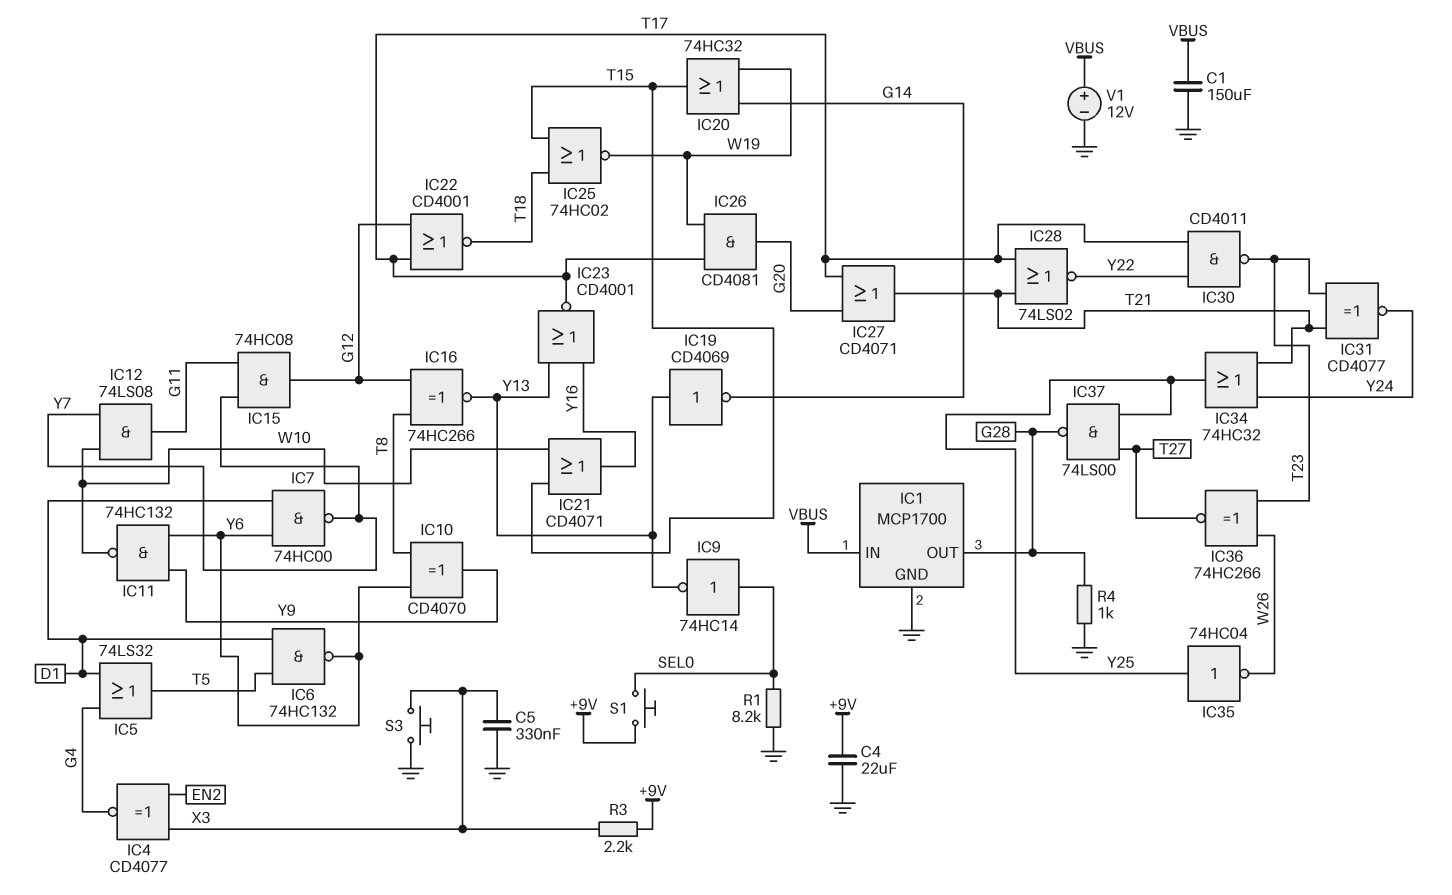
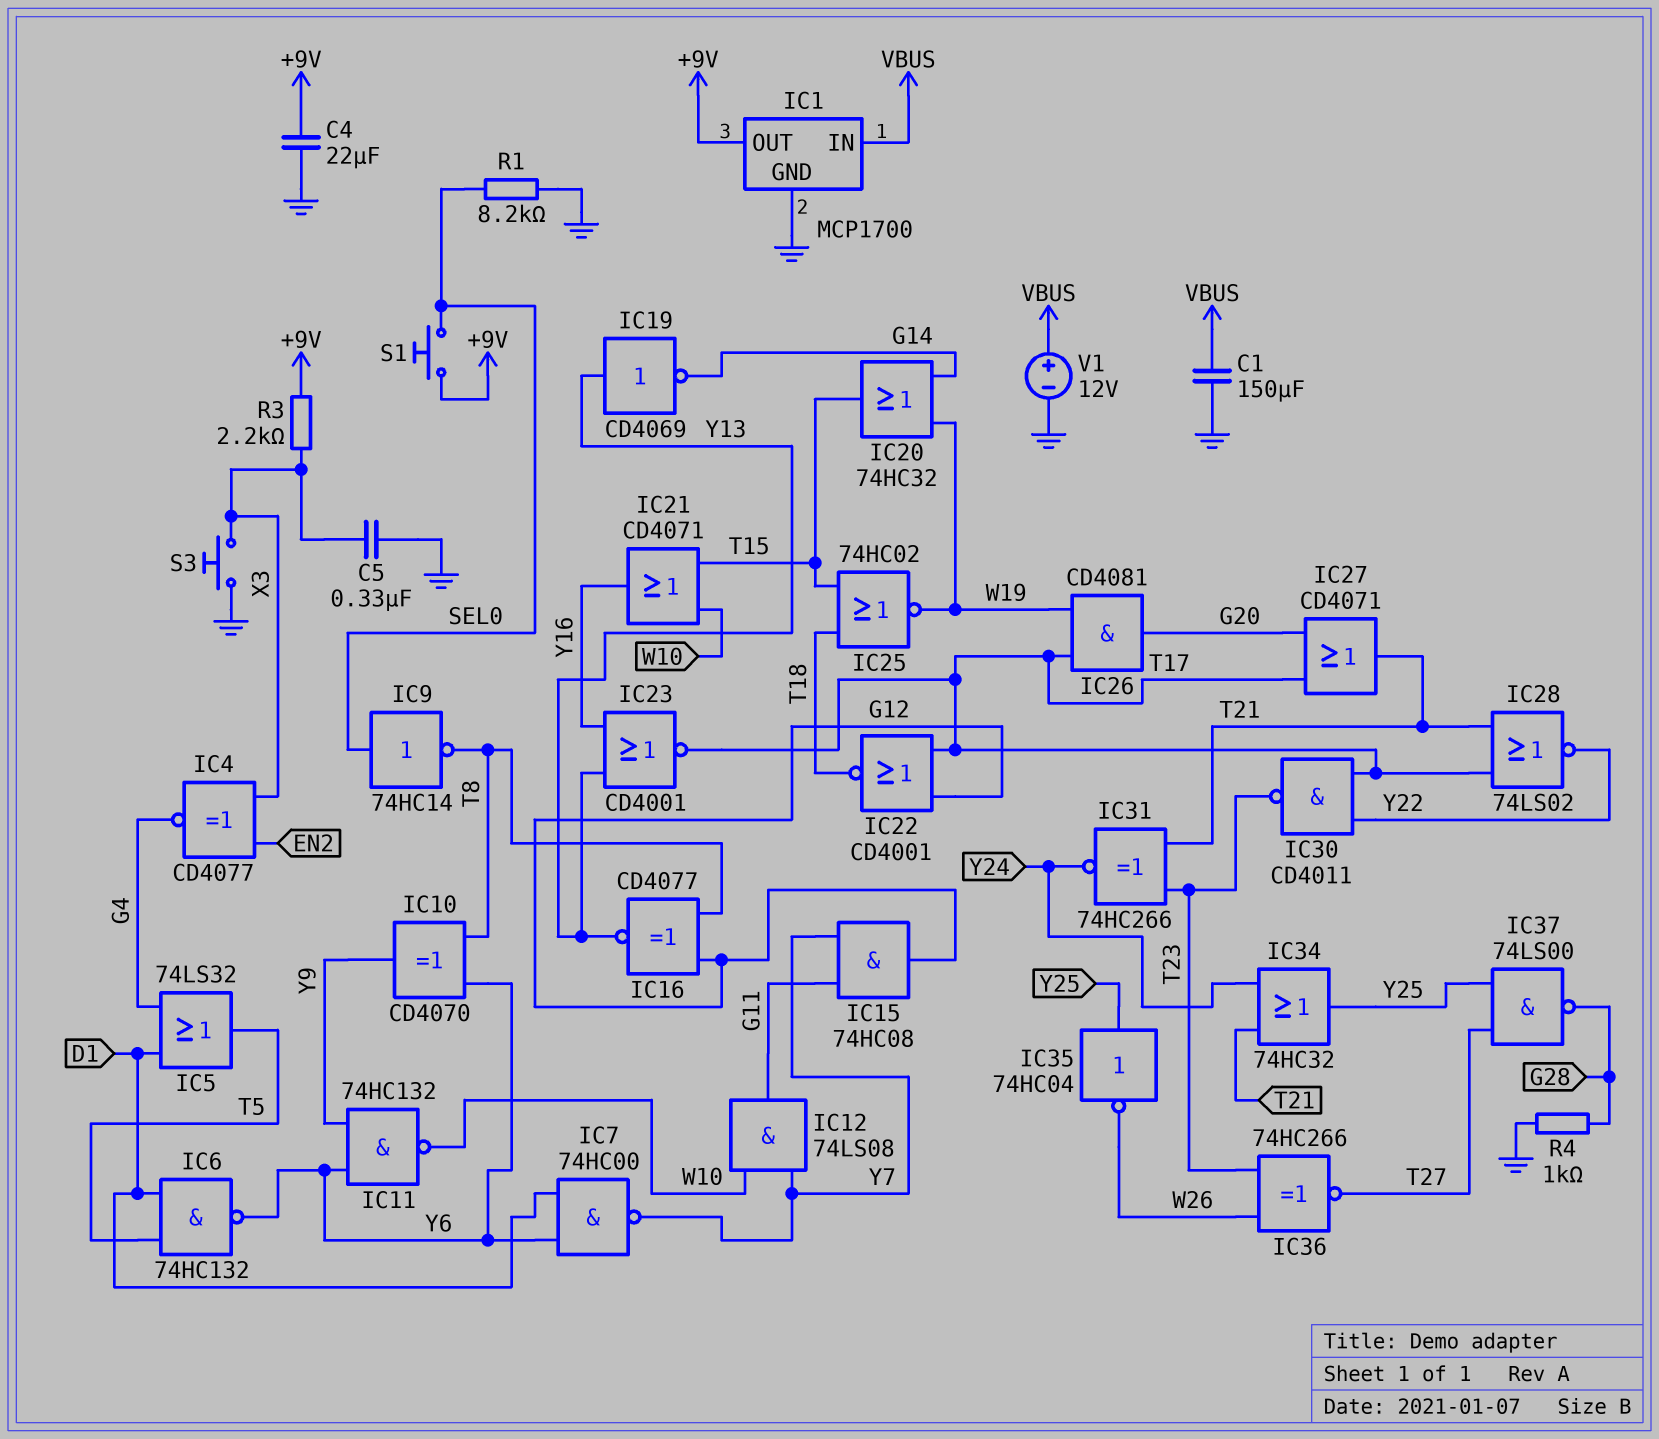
IC1 pin OUT: G28 -> +9V
IC9: NOT 74HC14 (in SEL0, out Y13) -> NOT 74HC14 (in SEL0, out T8)
IC16: XNOR 74HC266 (in G12, in T8, out Y13) -> XNOR CD4077 (in G12, in T8, out Y13)
IC31: XNOR CD4077 (in T21, in T23, out Y24) -> XNOR 74HC266 (in T21, in T23, out Y24)

